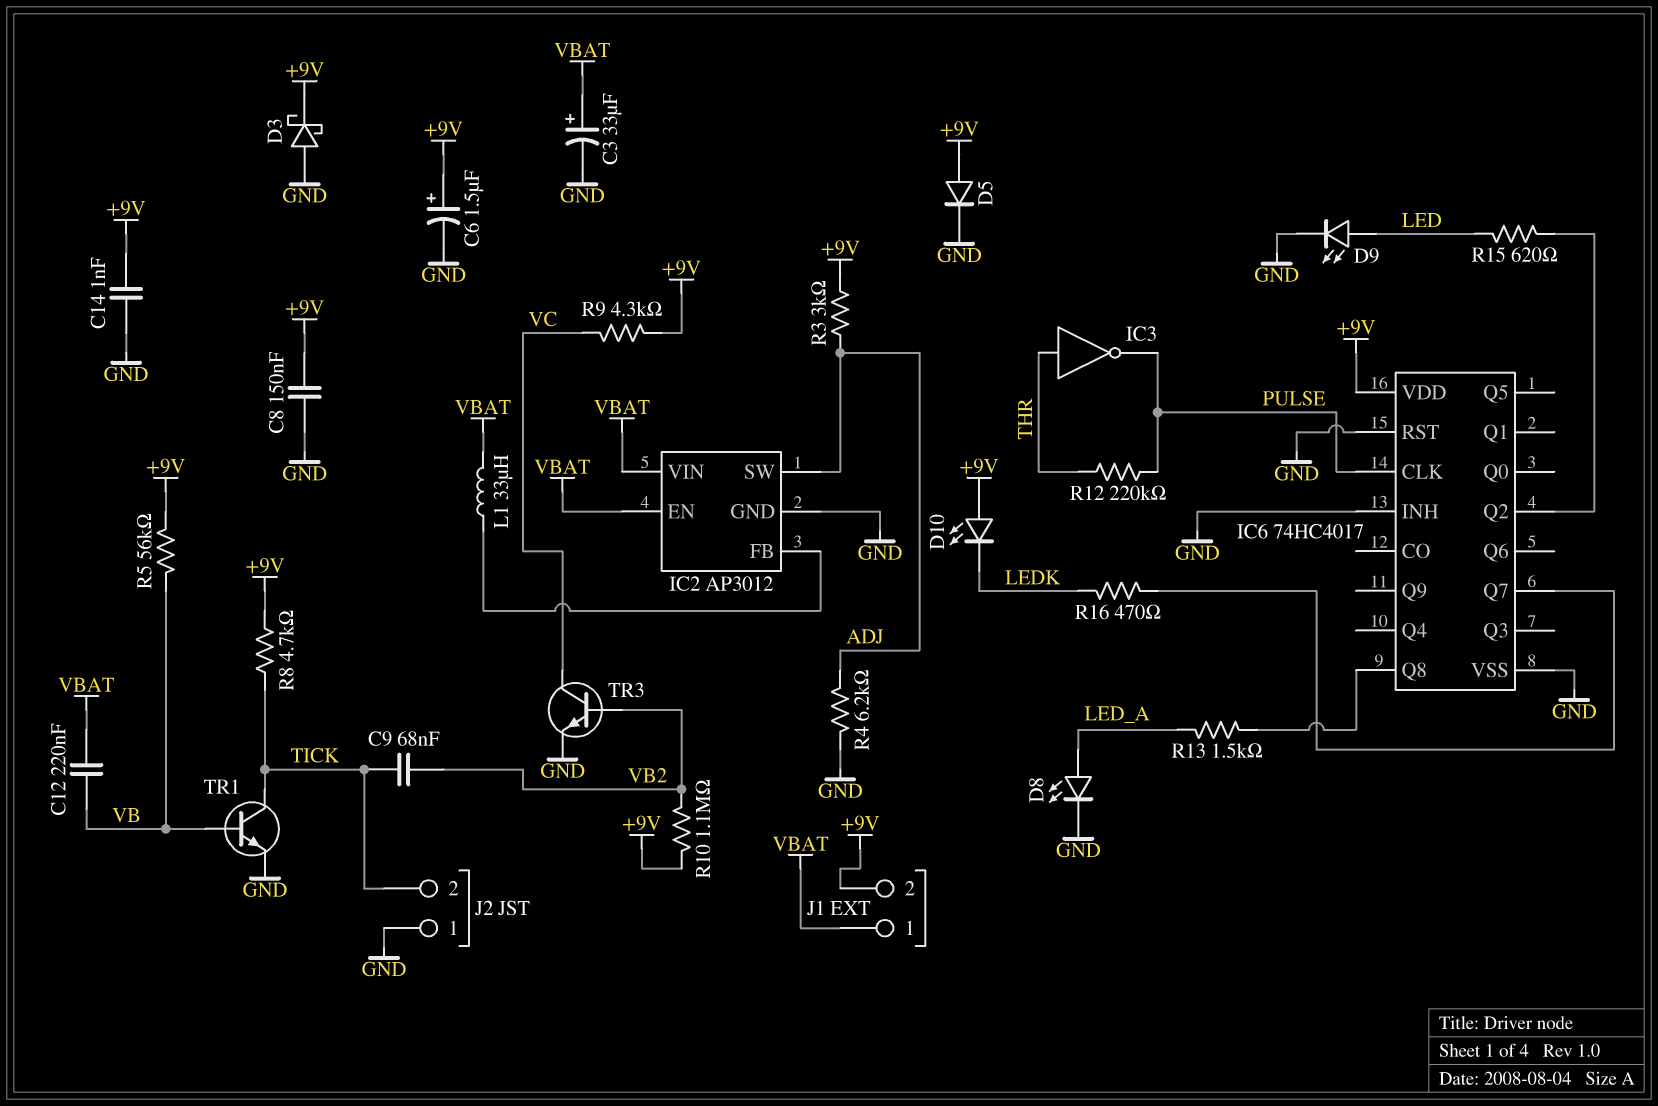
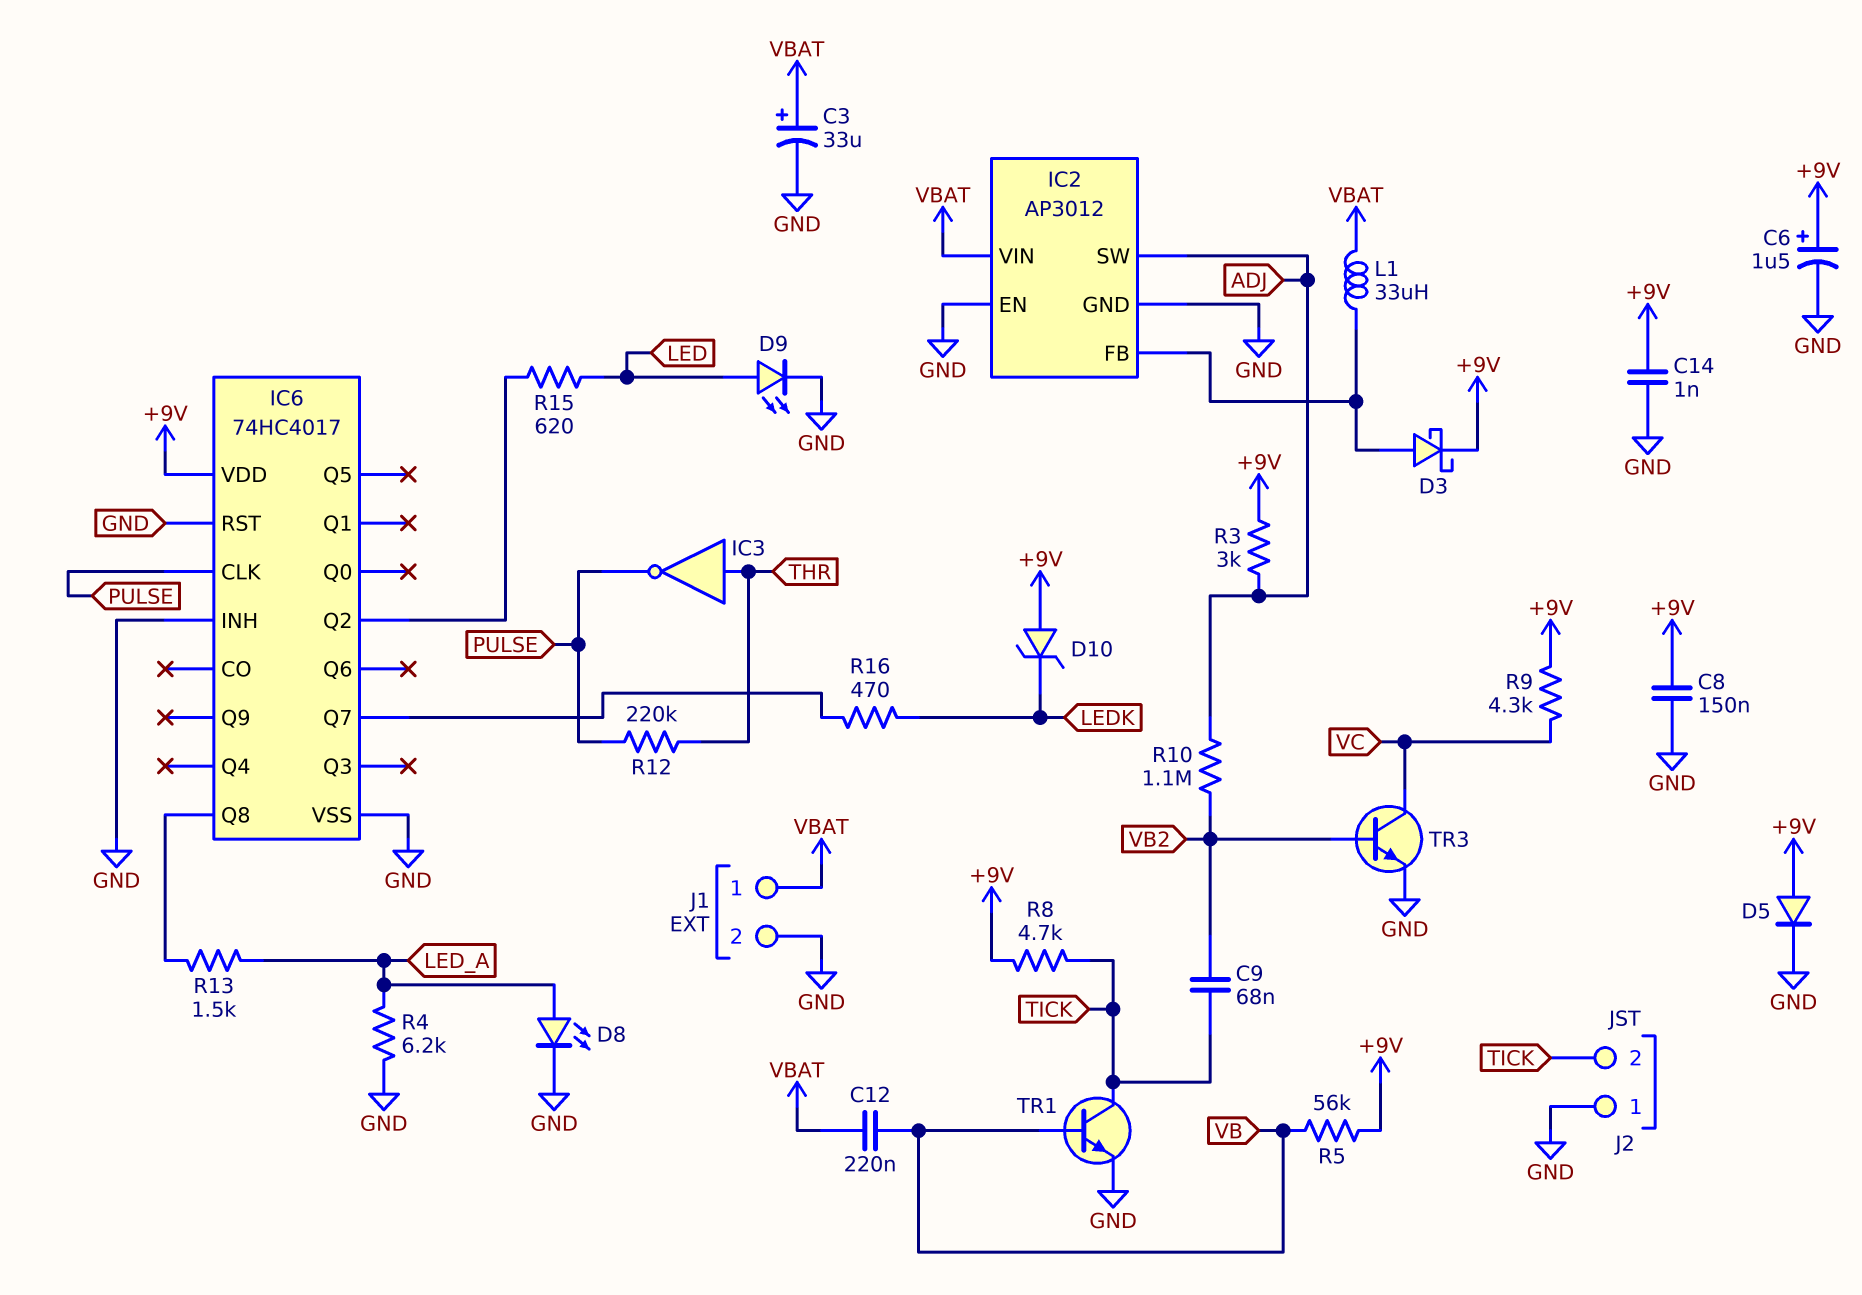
D3: schottky (A GND, K +9V) -> schottky (A IC2/FB, K +9V)
D10: LED (A +9V, K LEDK) -> zener (A +9V, K LEDK)
IC2 pin EN: VBAT -> GND
J1 pin 2: +9V -> GND
R4: 6.2k (ADJ, GND) -> 6.2k (GND, LED_A)
R10: 1.1M (+9V, VB2) -> 1.1M (ADJ, VB2)

